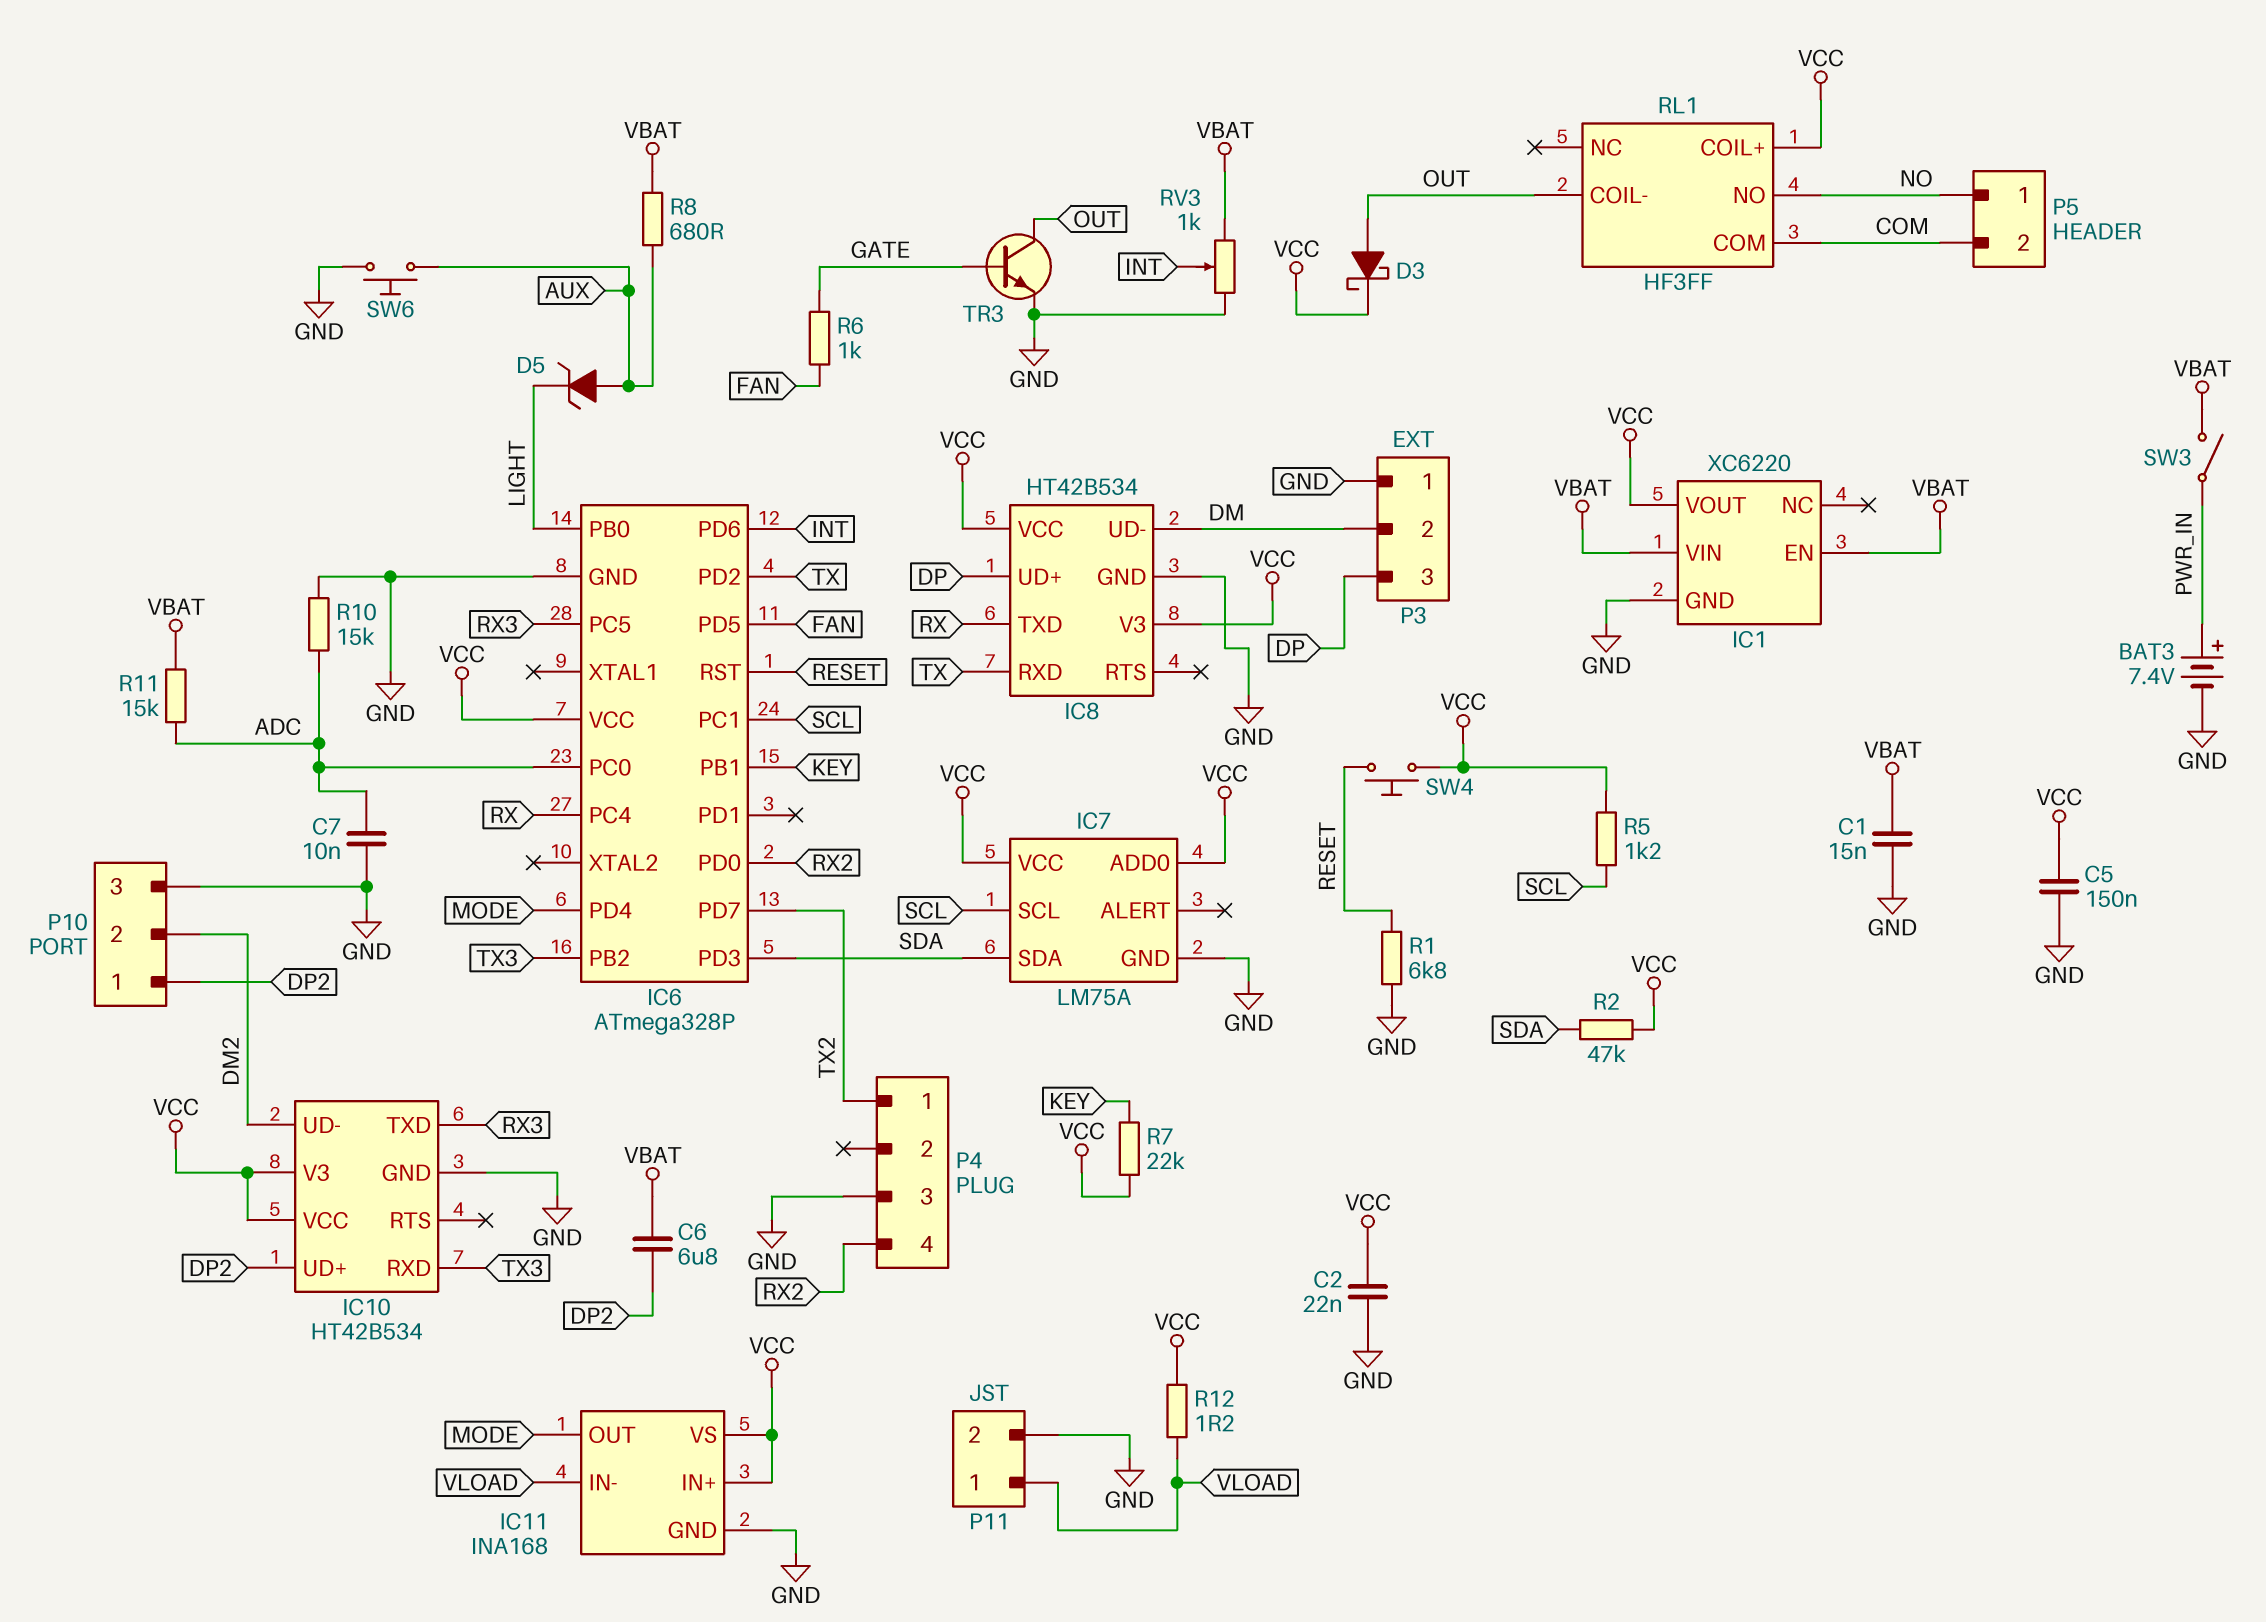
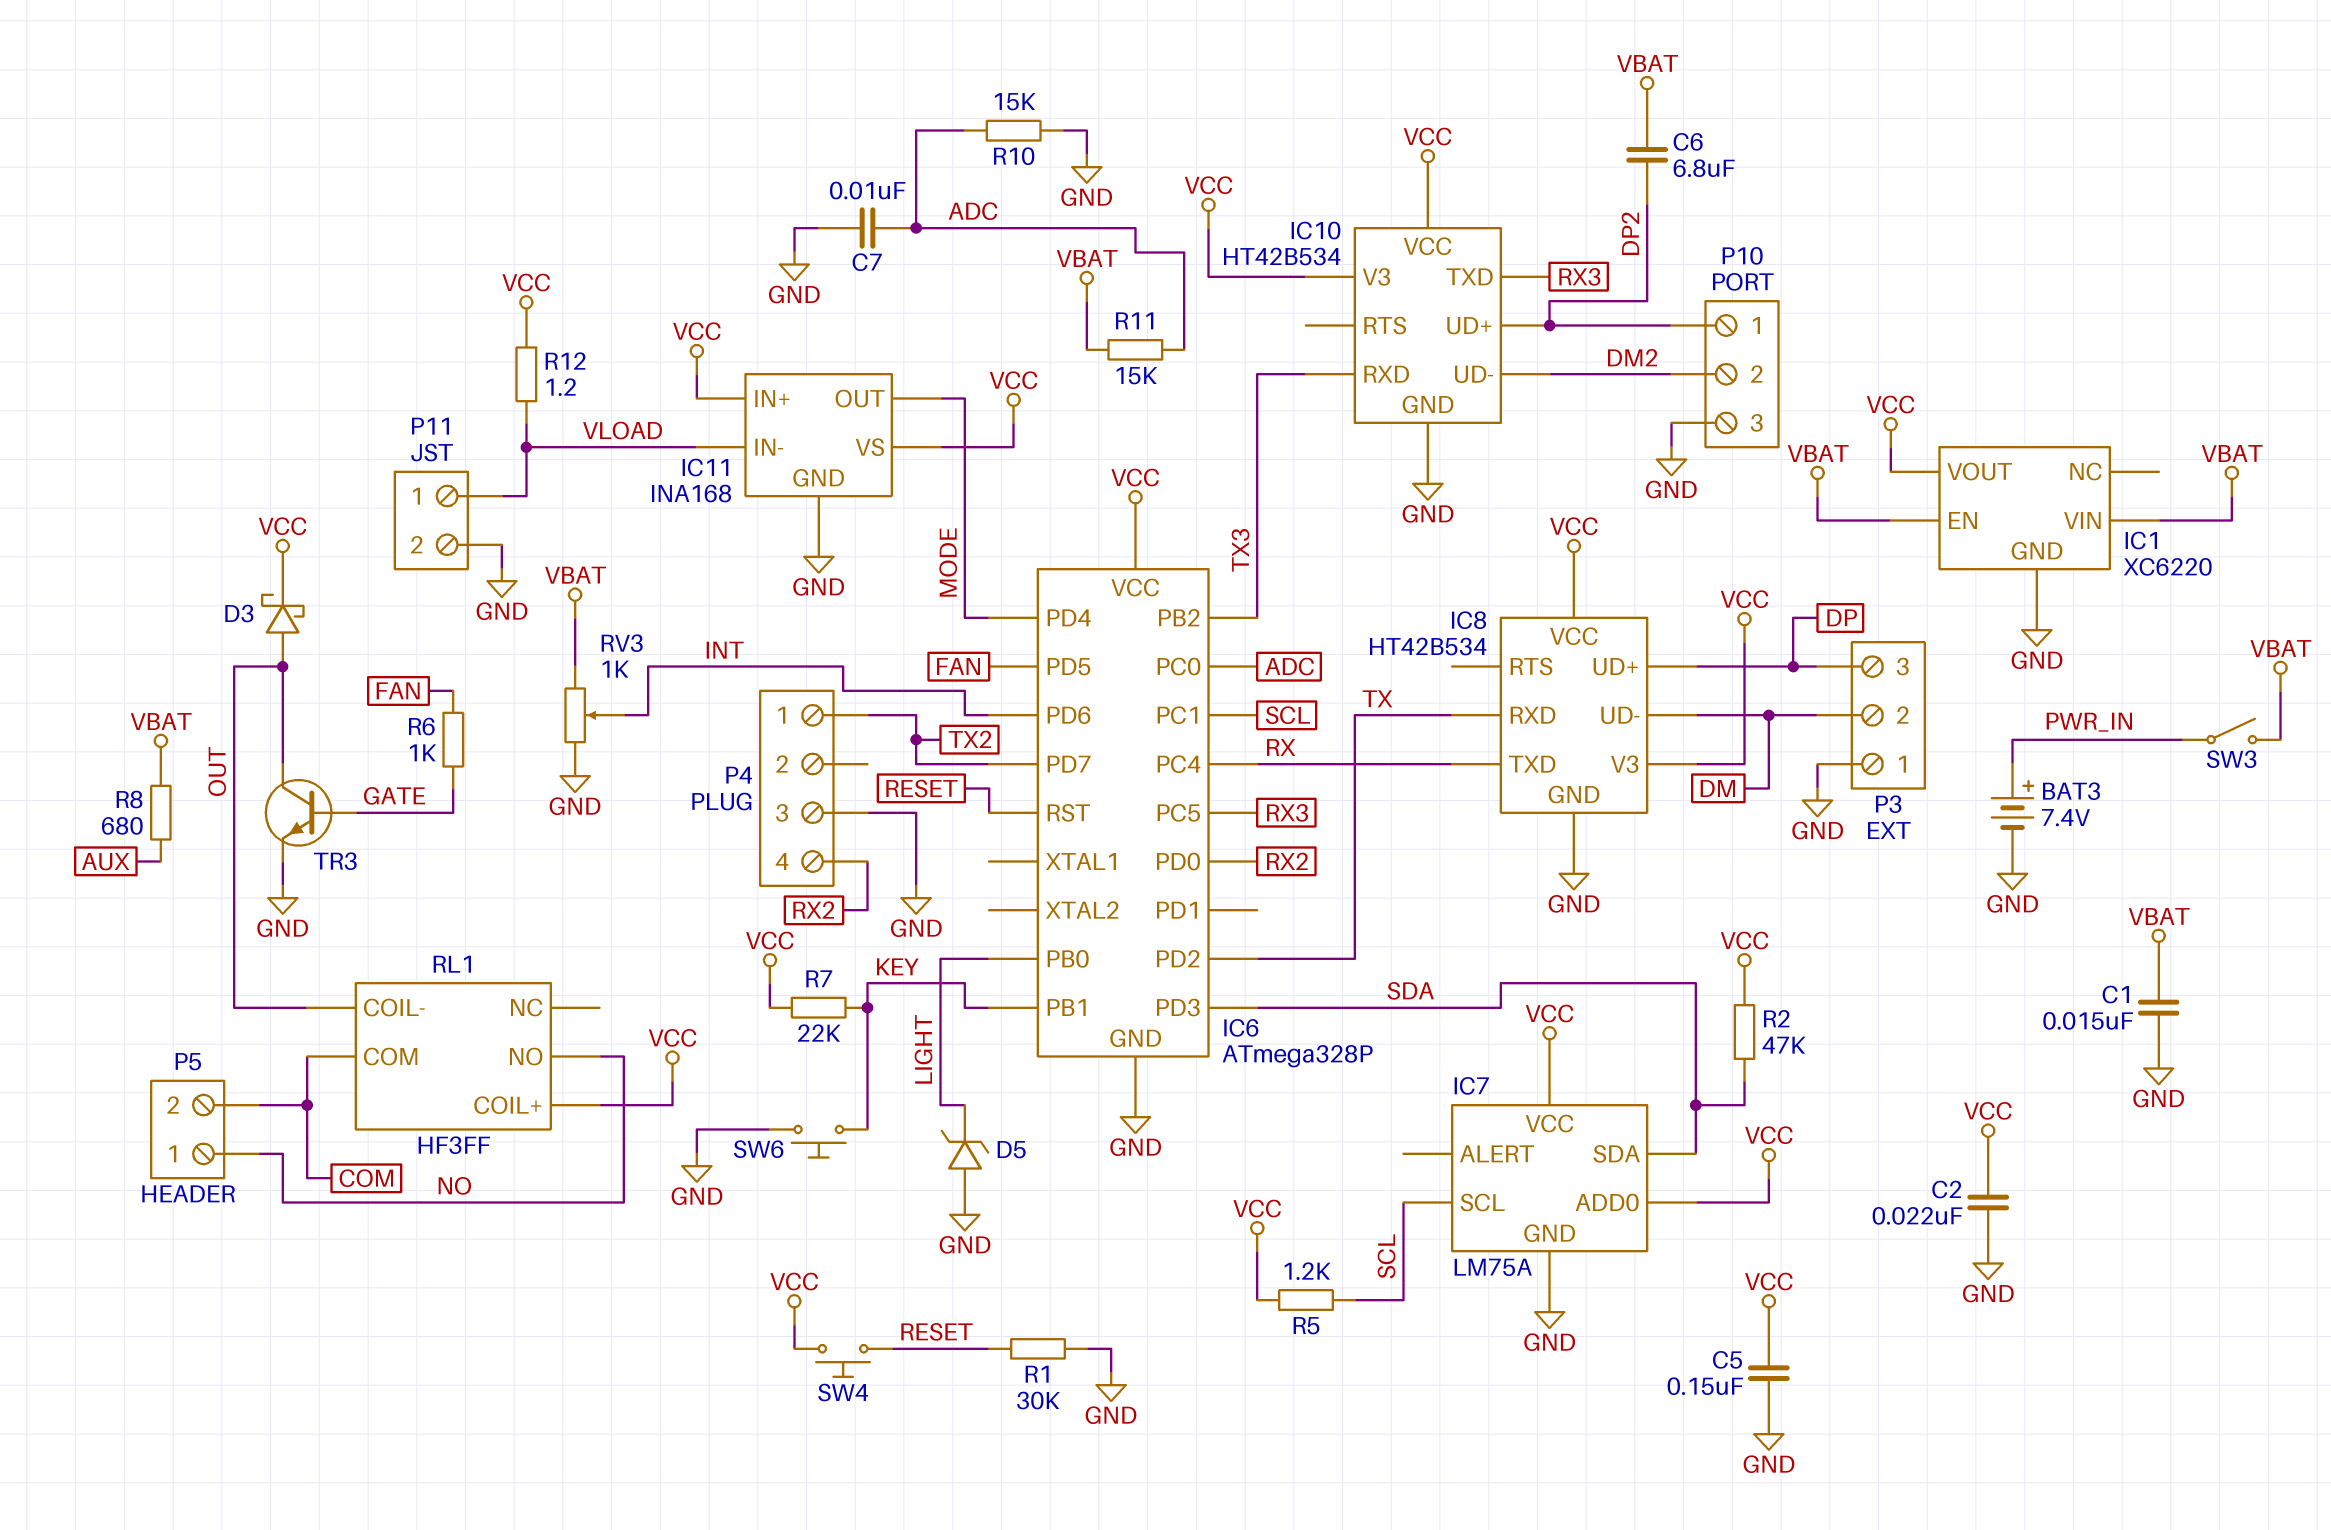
D5: zener (A AUX, K LIGHT) -> zener (A GND, K LIGHT)
R1: 6.8k (GND, RESET) -> 30k (GND, RESET)
SW6: button (AUX, GND) -> button (GND, KEY)

